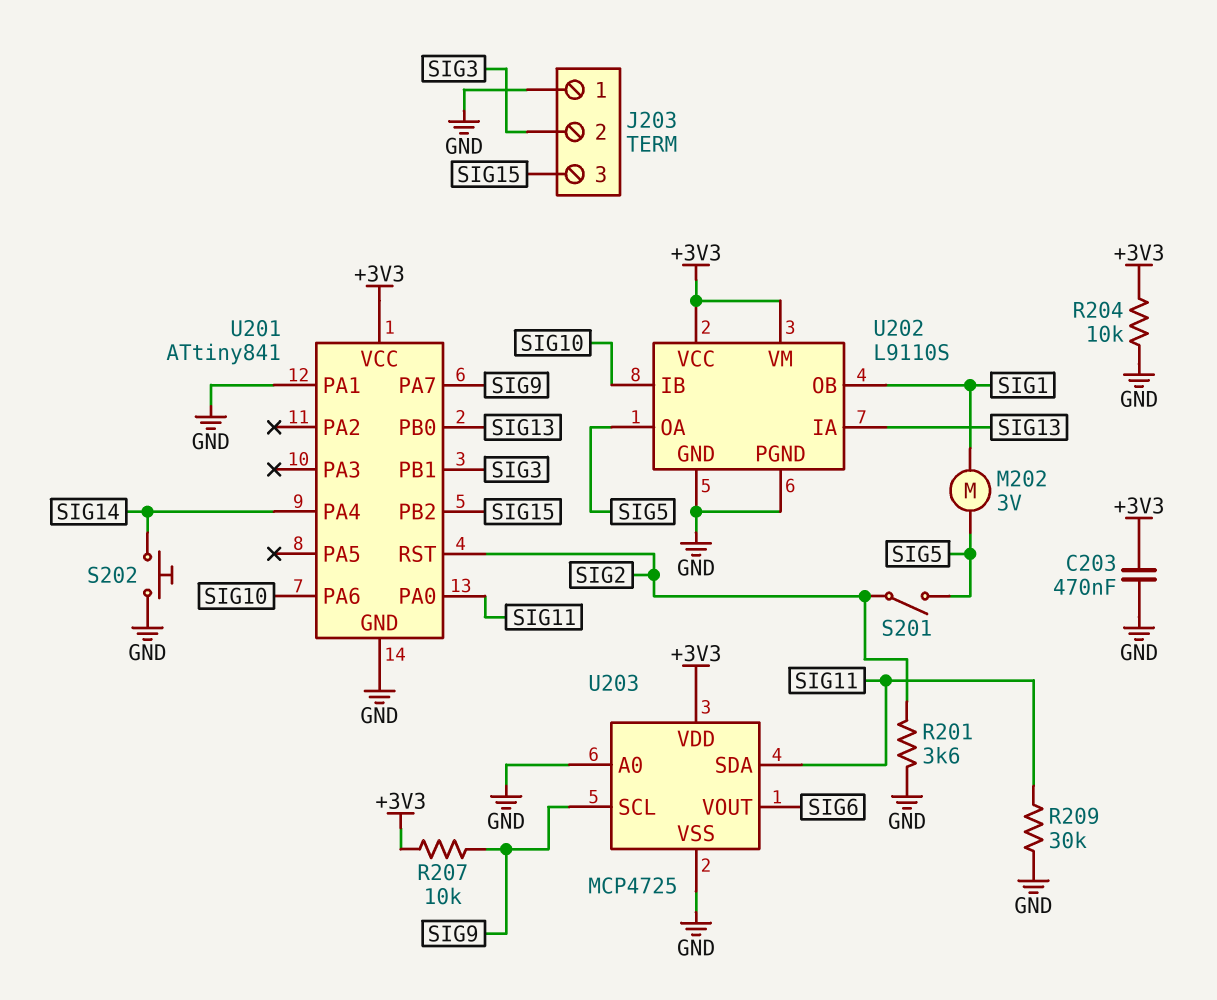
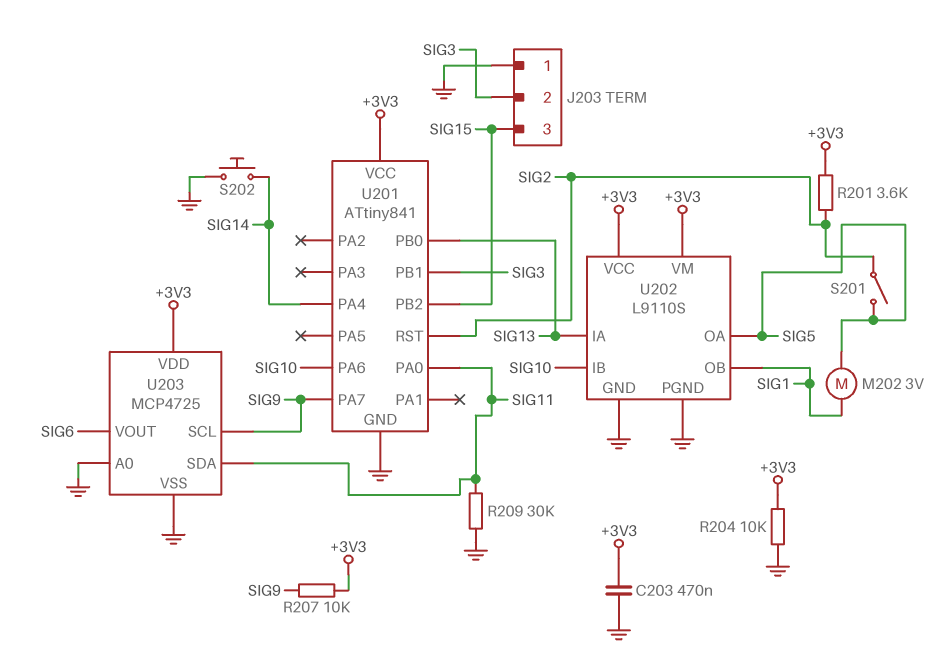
R201: 3.6k (GND, SIG2) -> 3.6k (+3V3, SIG2)
U201 pin PA1: GND -> none

